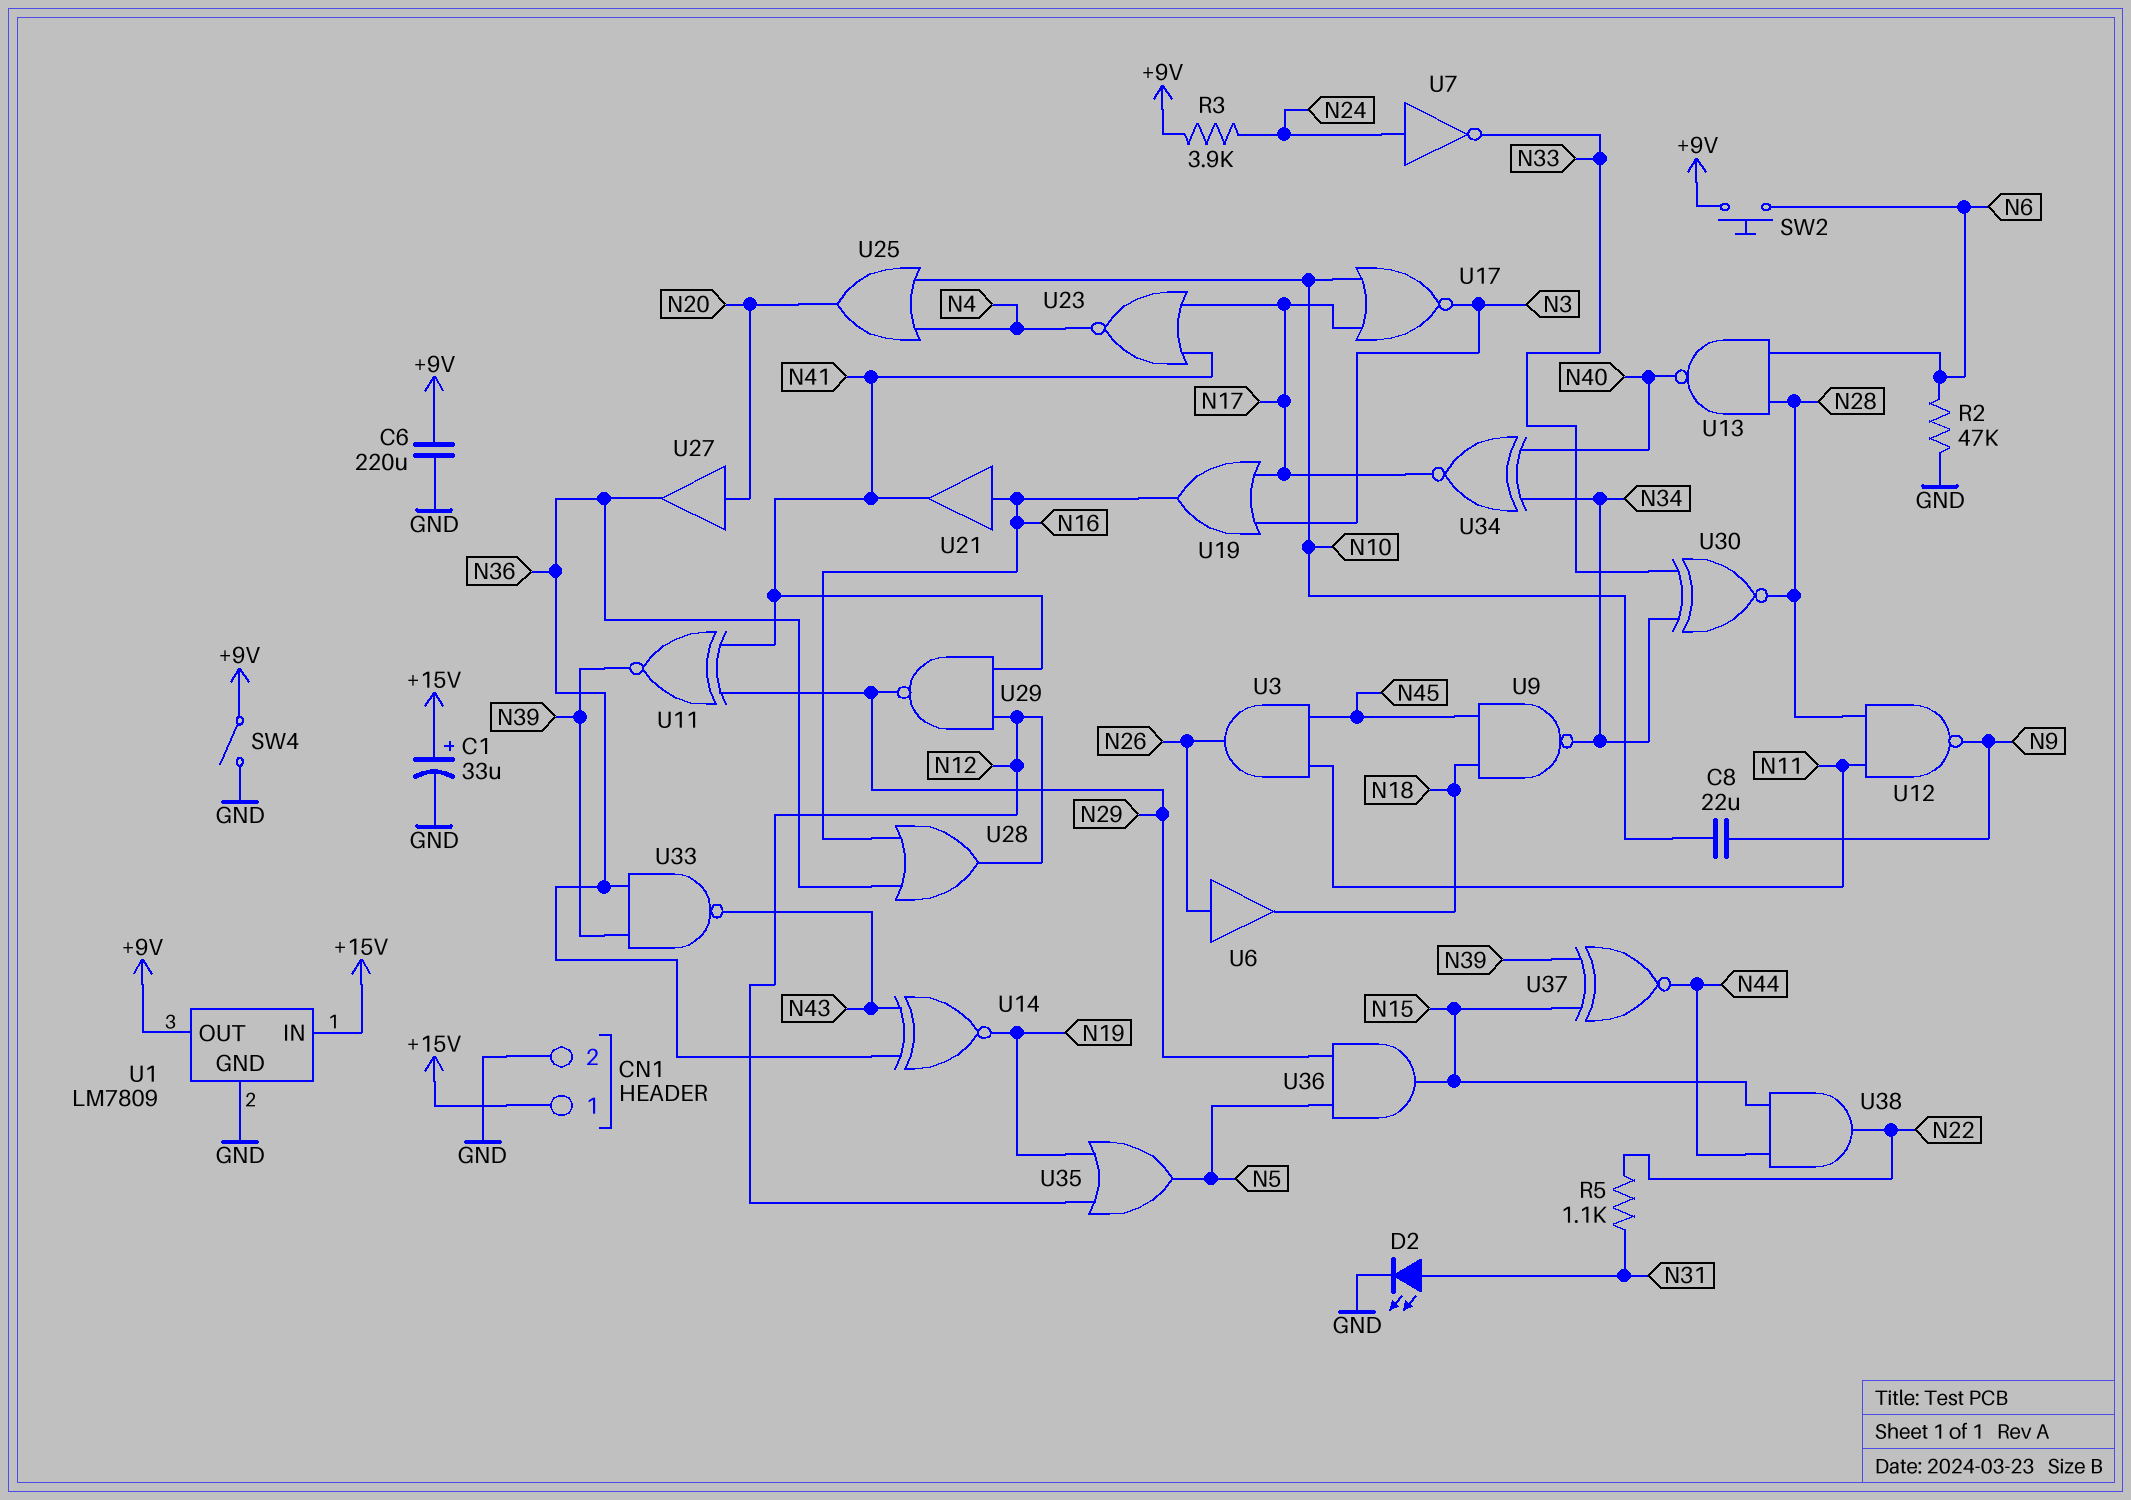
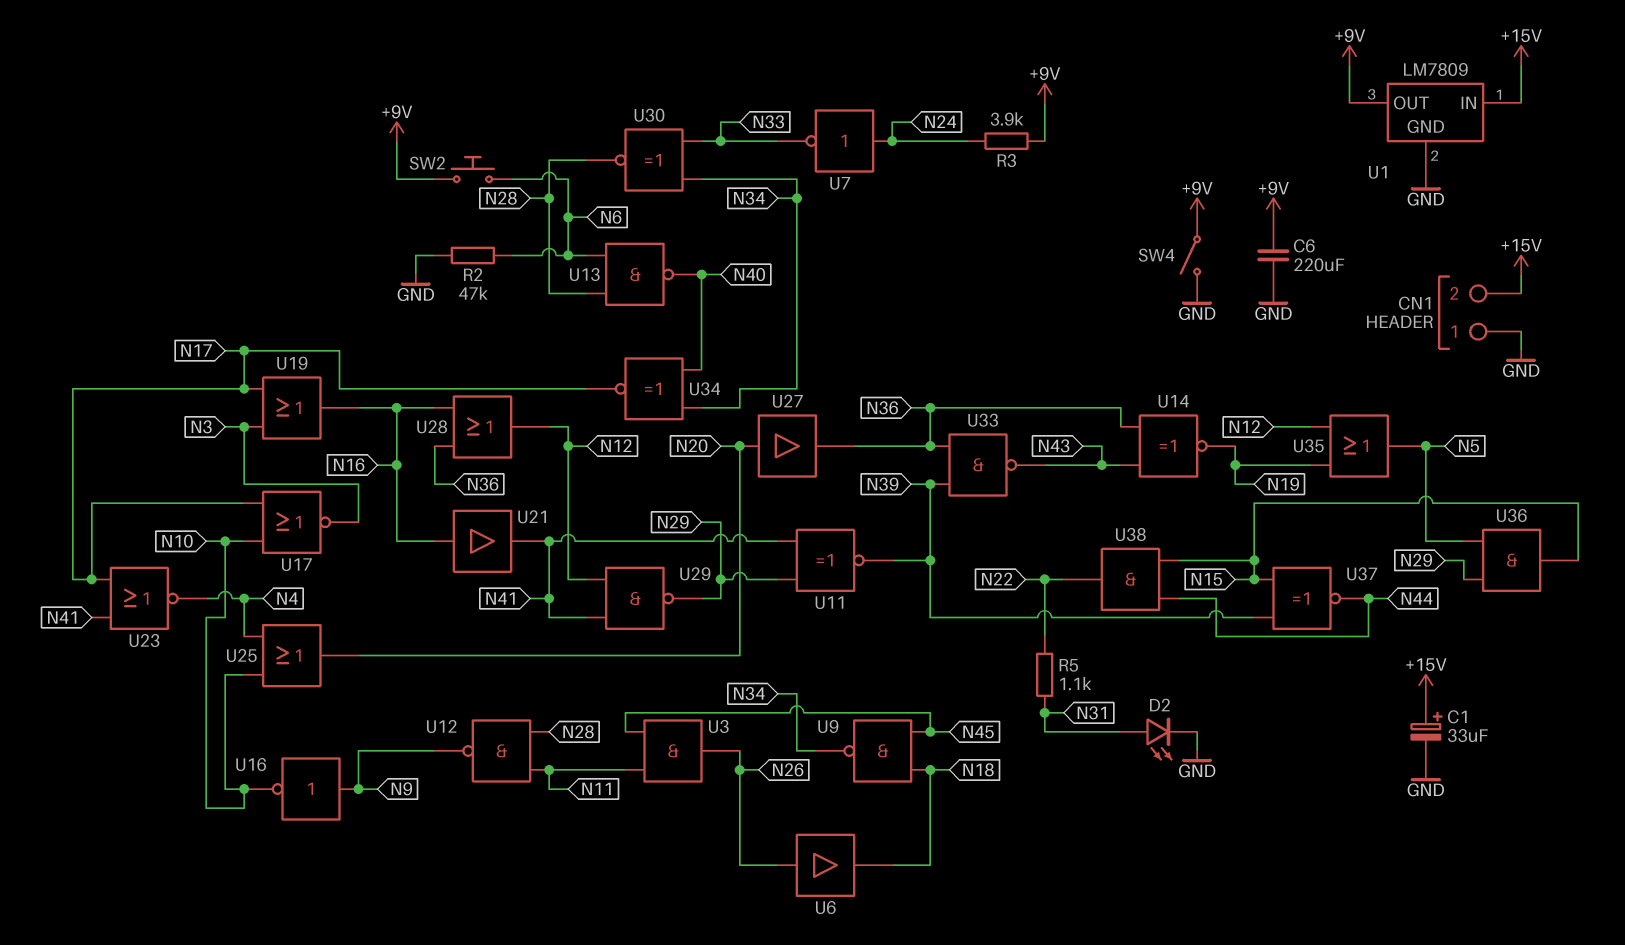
C8: 22uF (N9, N10) -> none
CN1 pin 1: +15V -> GND
CN1 pin 2: GND -> +15V
U16: none -> NOT (in N9, out N10)

